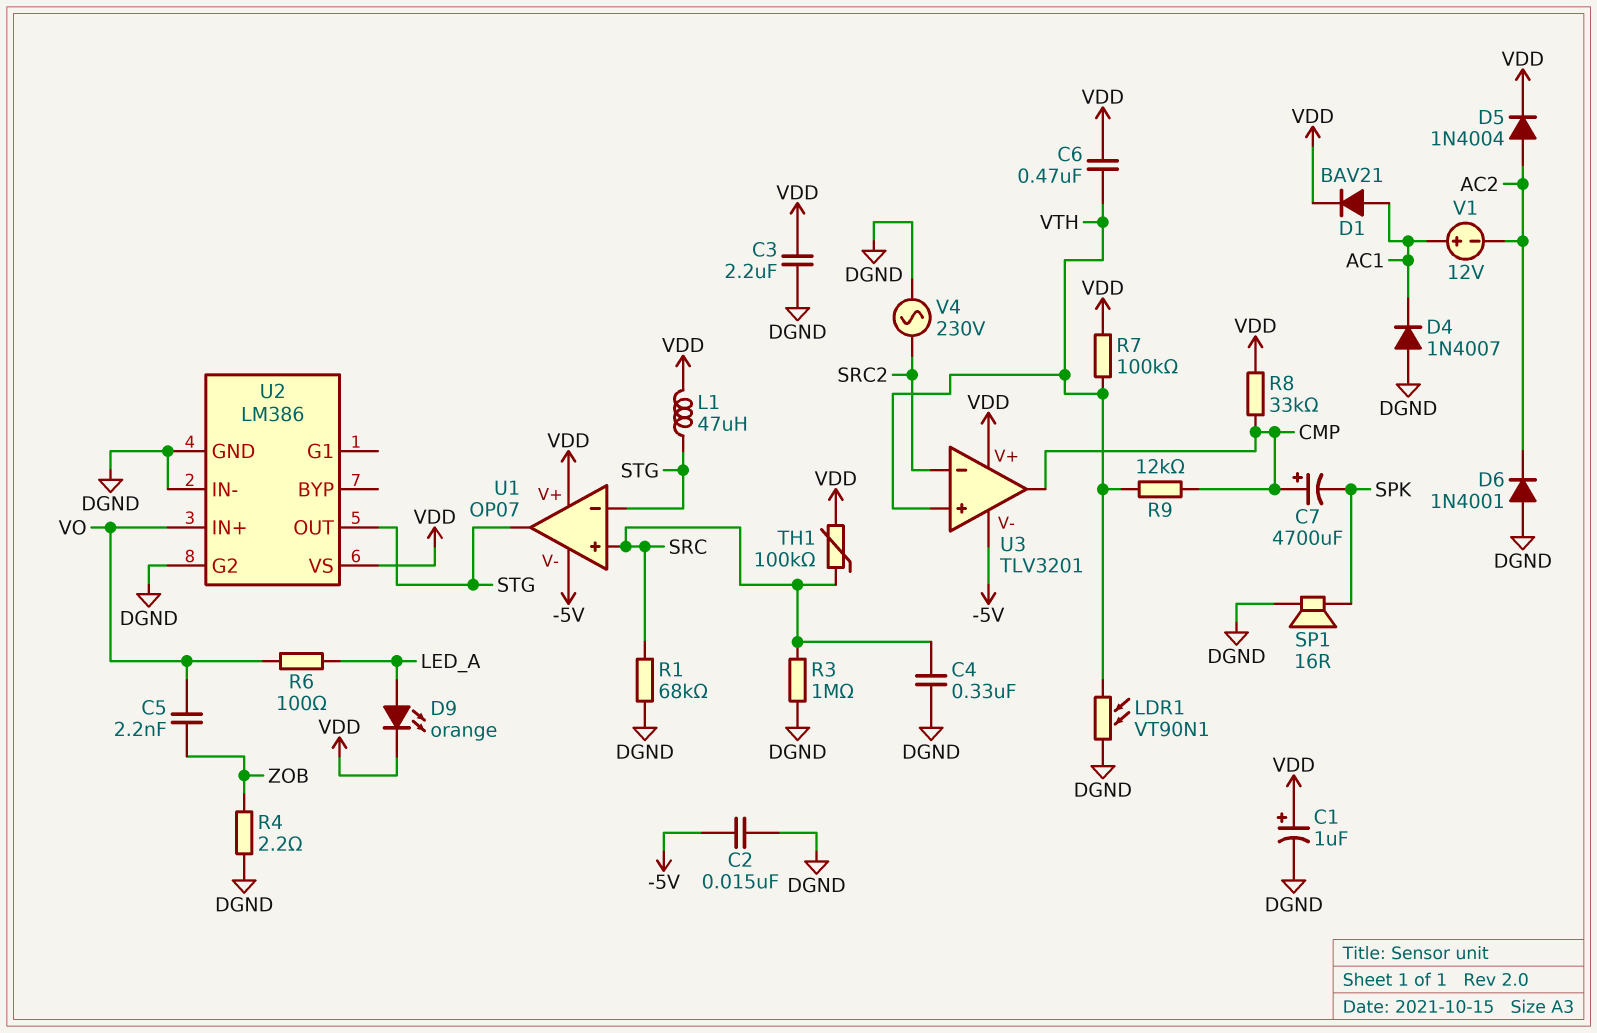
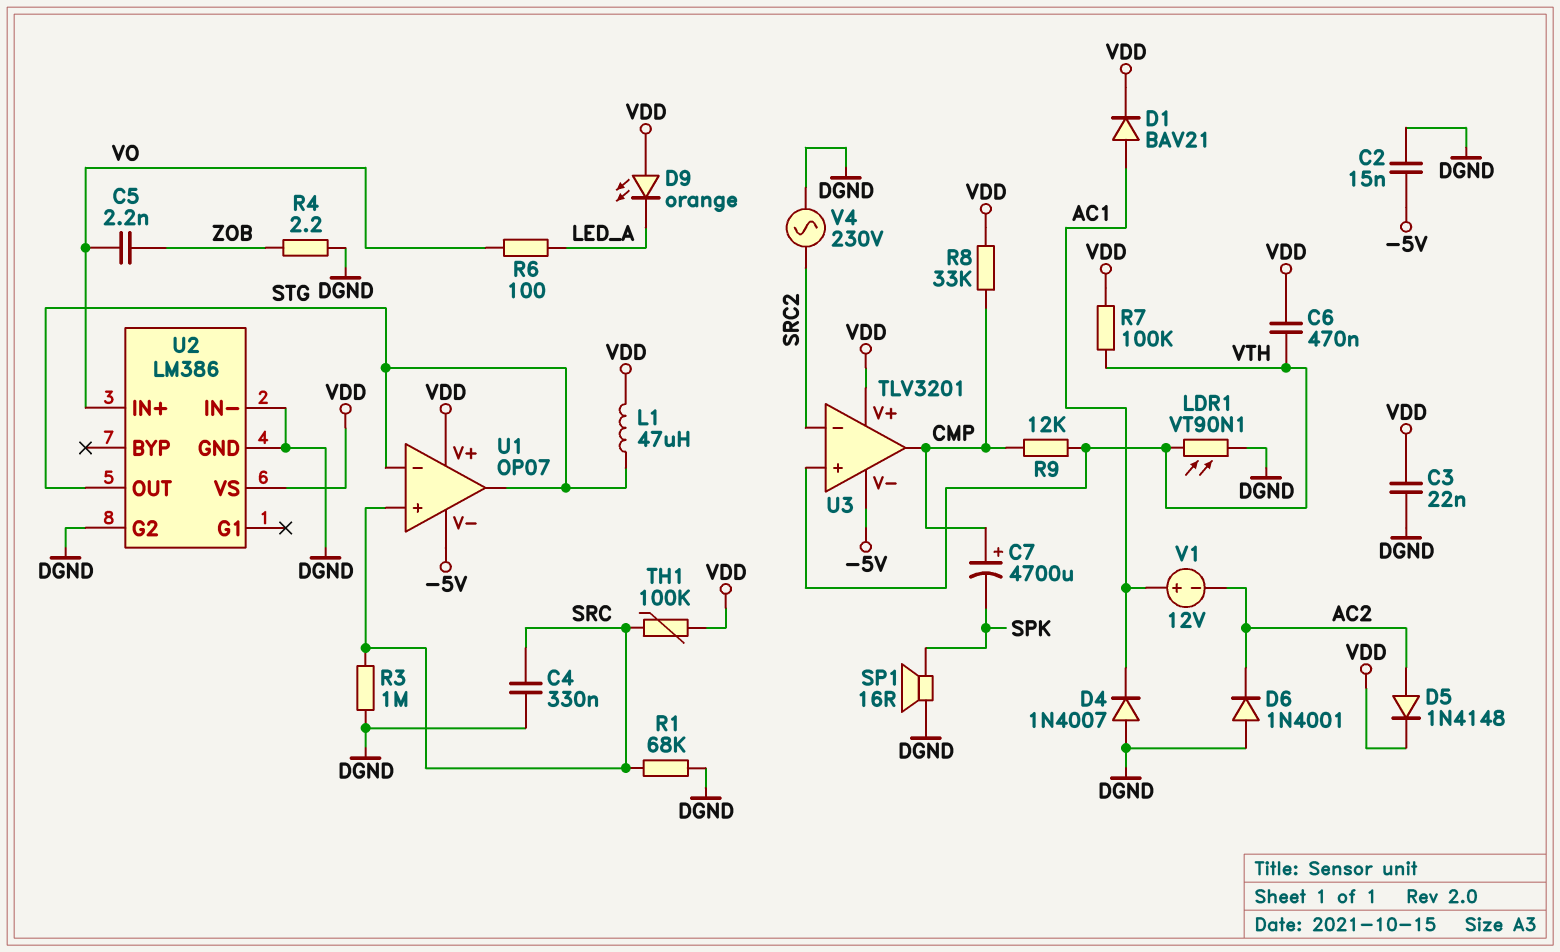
C1: 1uF (plus VDD, minus DGND) -> none
C3: 2.2uF (DGND, VDD) -> 22nF (DGND, VDD)
D5: diode 1N4004 (A AC2, K VDD) -> diode 1N4148 (A AC2, K VDD)
D9: LED orange (A LED_A, K VDD) -> LED orange (A VDD, K LED_A)

